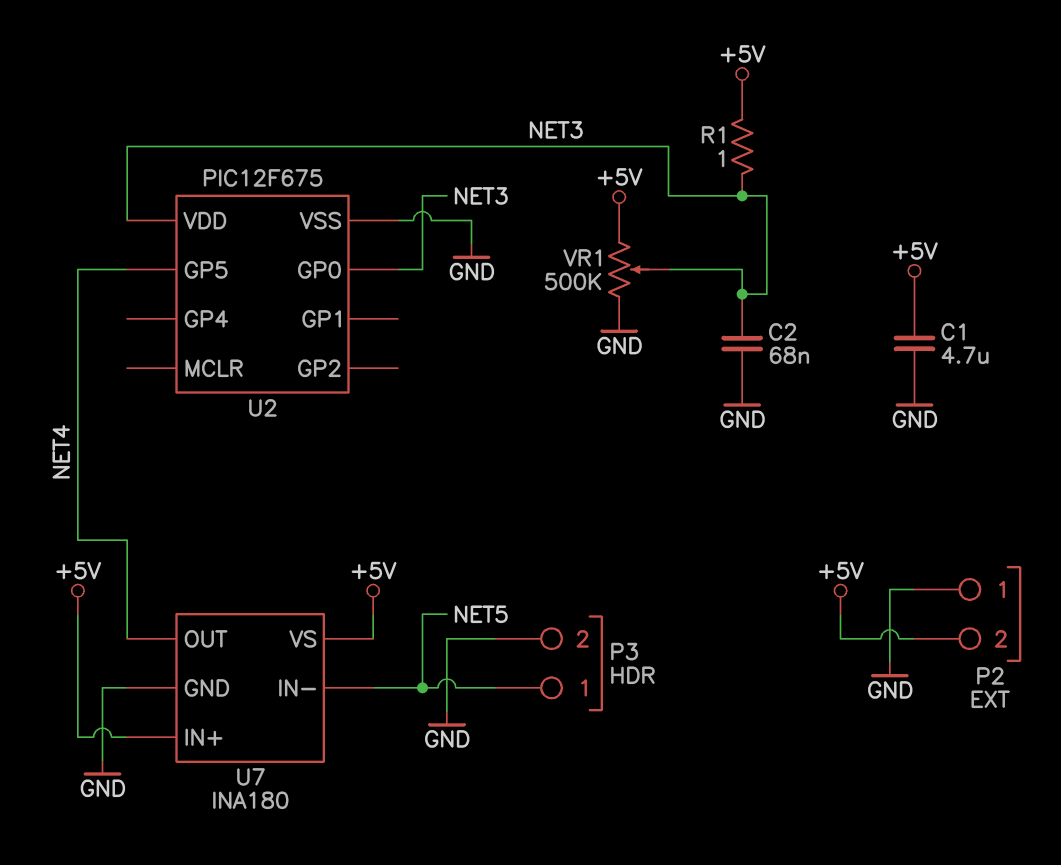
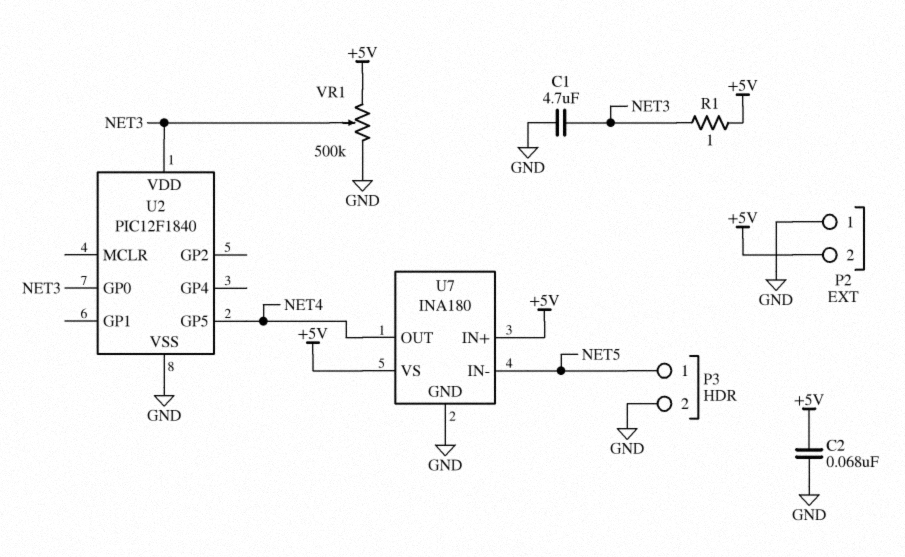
C1: 4.7uF (+5V, GND) -> 4.7uF (GND, NET3)
C2: 68nF (GND, NET3) -> 68nF (+5V, GND)
U2: PIC12F675 -> PIC12F1840

